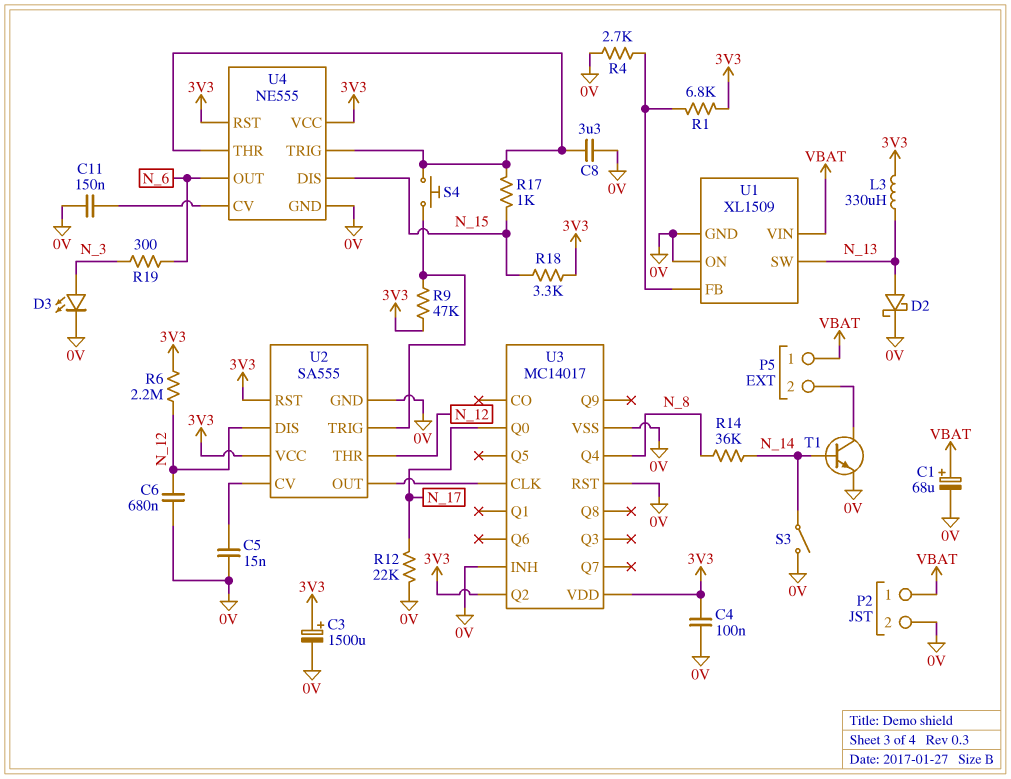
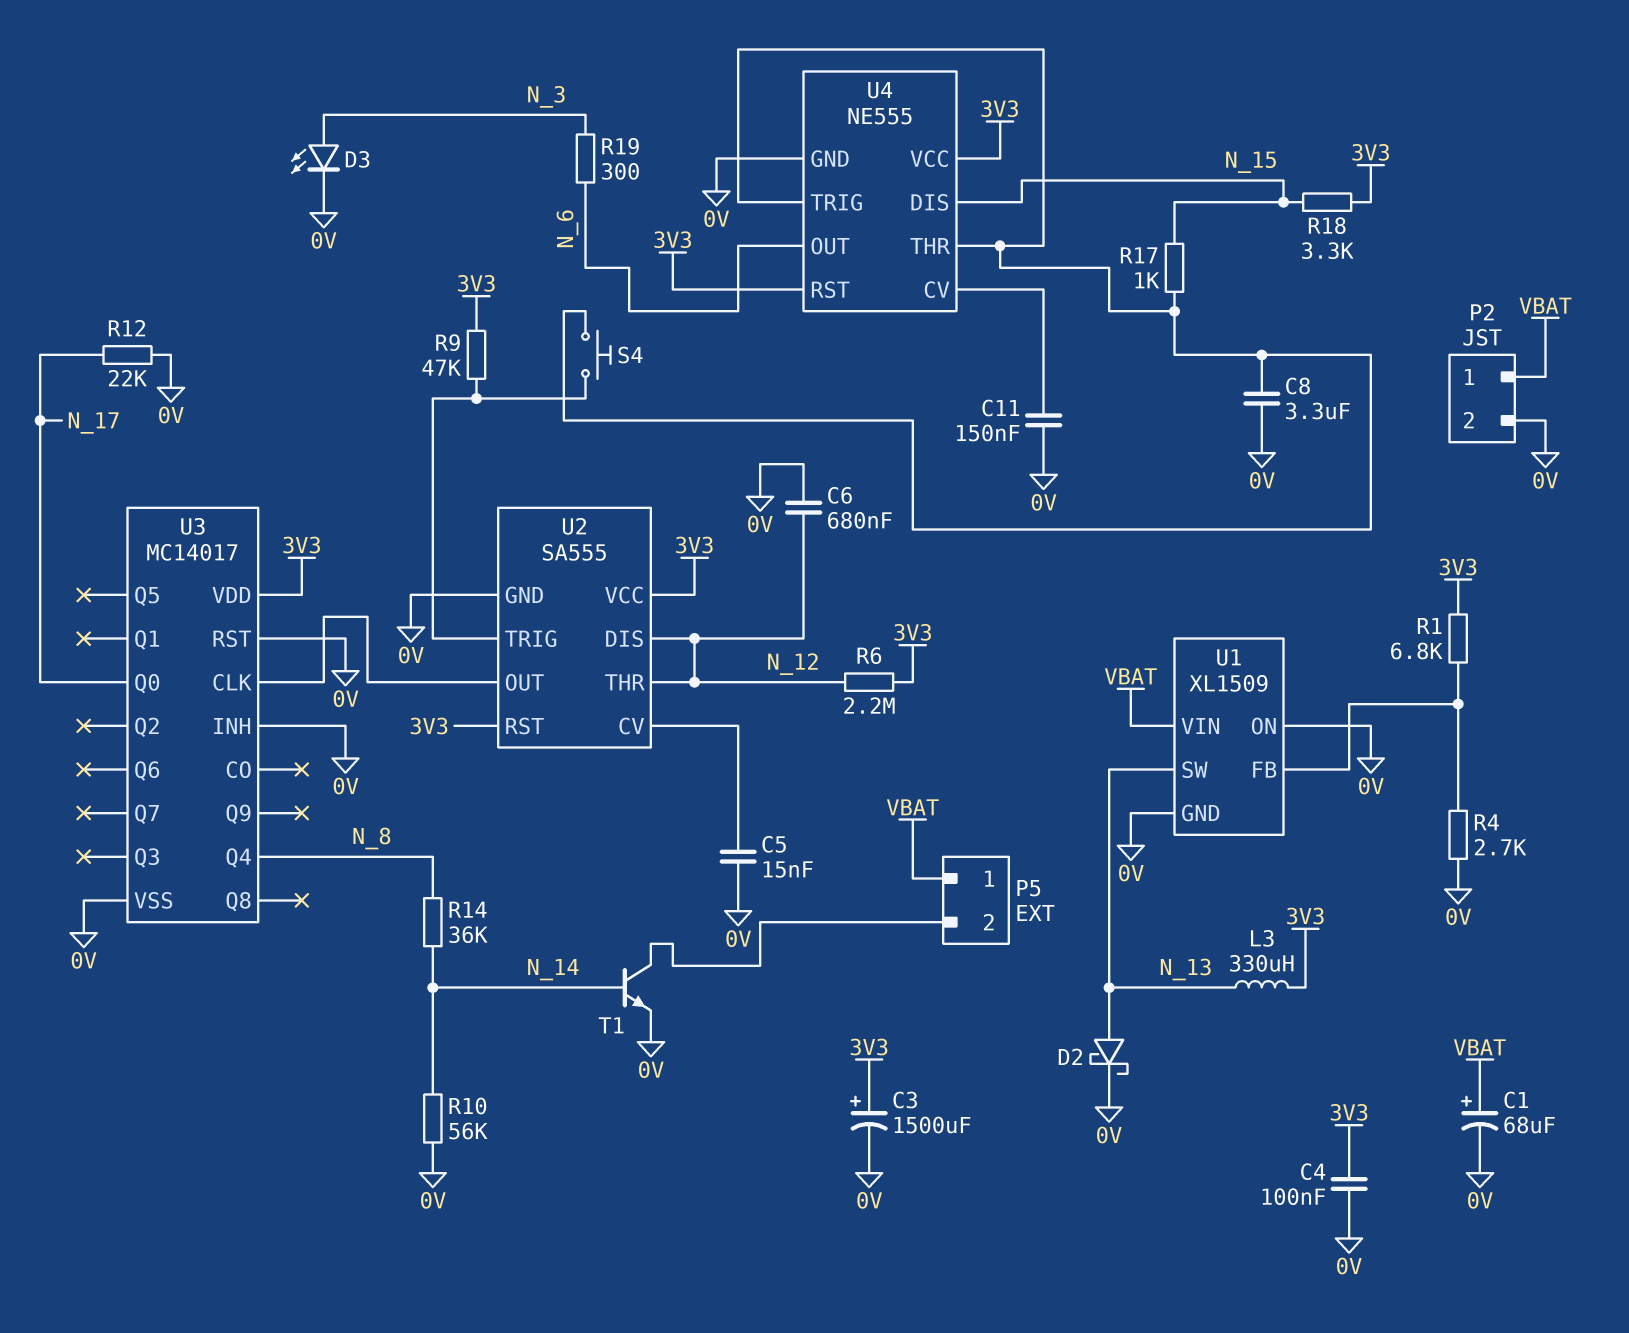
R10: none -> 56k (0V, N_14)
S3: switch (0V, N_14) -> none
U3 pin Q2: 3V3 -> none

